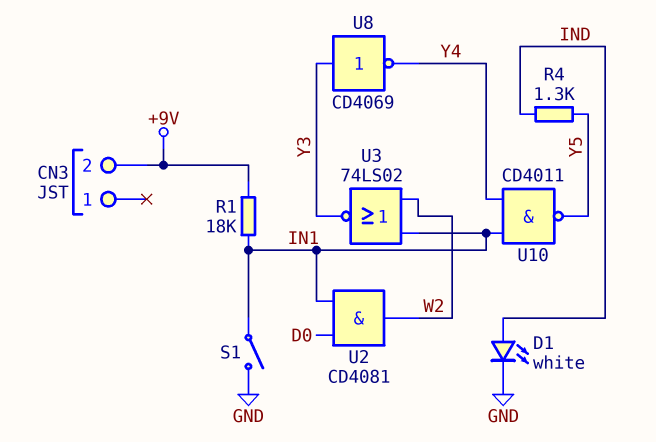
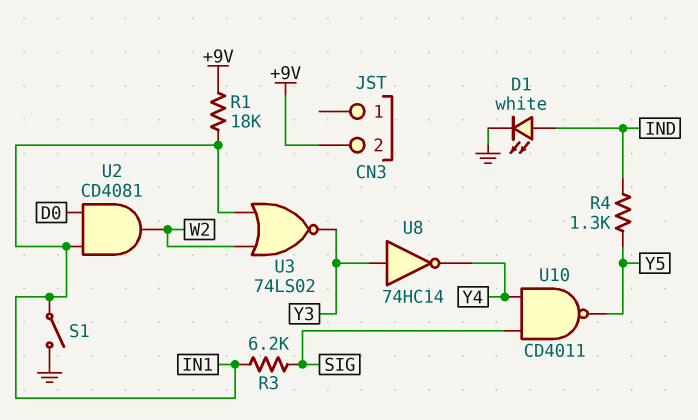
R3: none -> 6.2k (IN1, SIG)
U8: NOT CD4069 (in Y3, out Y4) -> NOT 74HC14 (in Y3, out Y4)
U10: NAND CD4011 (in IN1, in Y4, out Y5) -> NAND CD4011 (in SIG, in Y4, out Y5)

